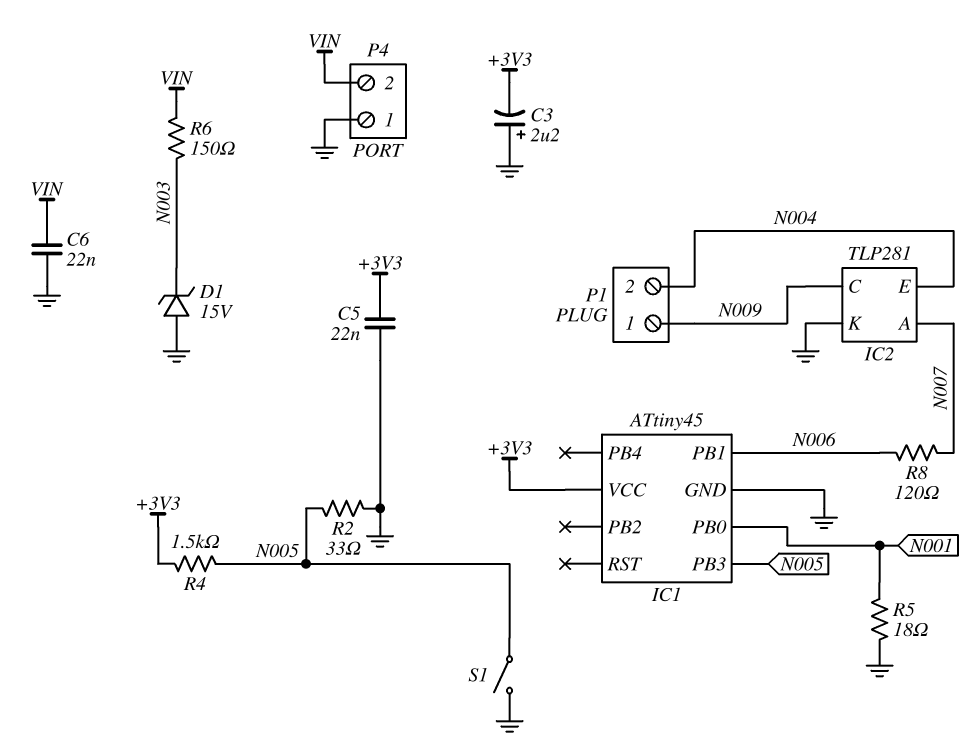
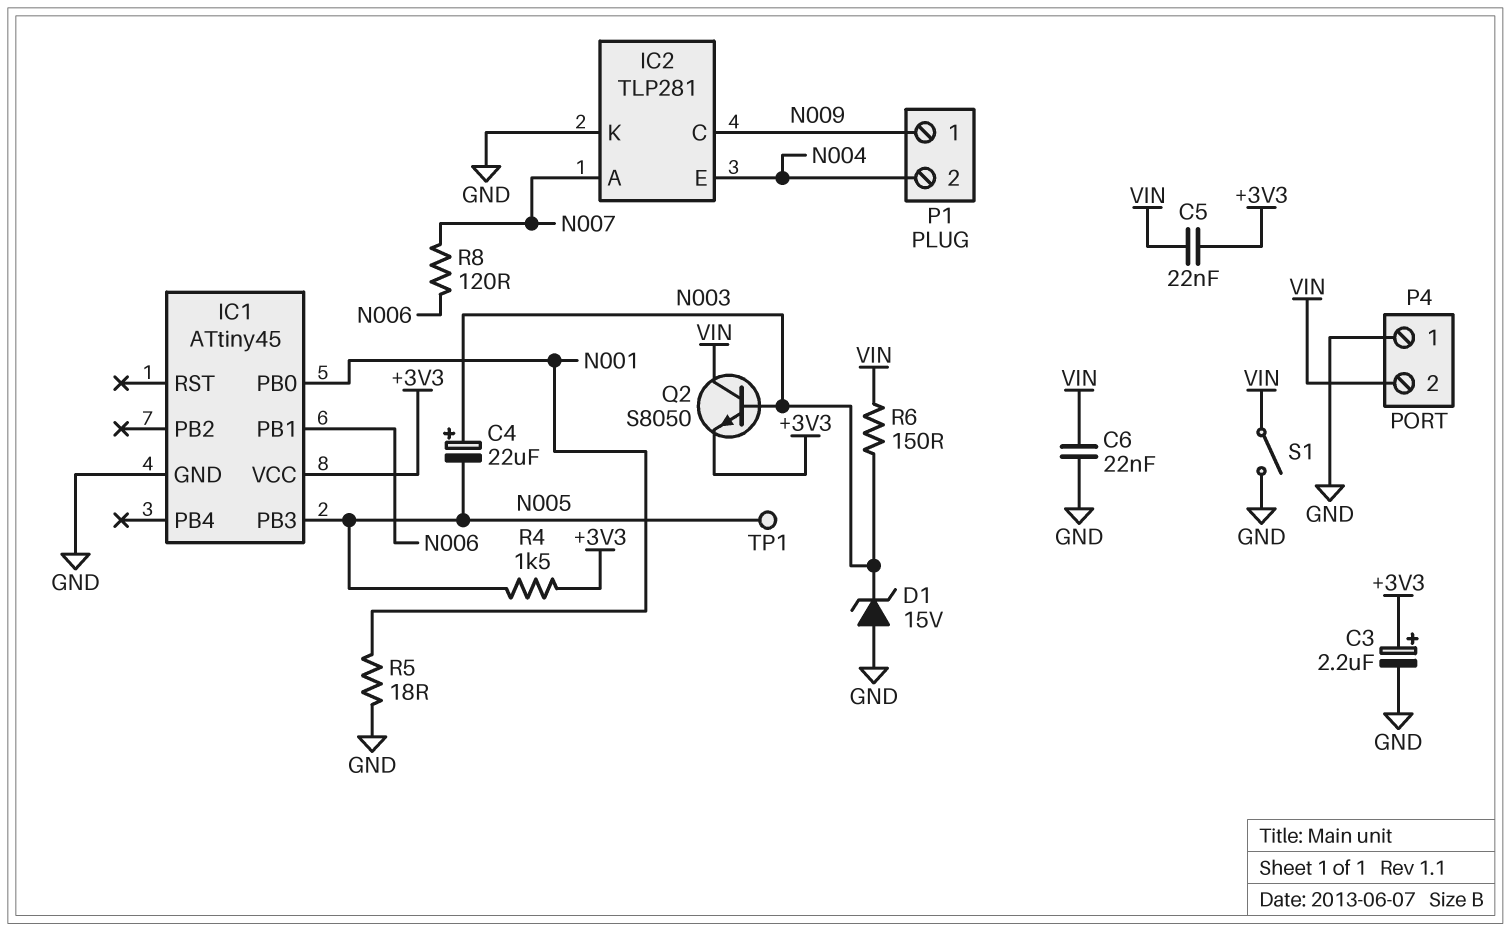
C3: 2.2uF (plus GND, minus +3V3) -> 2.2uF (plus +3V3, minus GND)
C4: none -> 22uF (plus N003, minus N005)
C5: 22nF (+3V3, GND) -> 22nF (+3V3, VIN)
Q2: none -> NPN S8050 (B N003, C VIN, E +3V3)
R2: 33 (GND, N005) -> none
S1: switch (GND, N005) -> switch (GND, VIN)
TP1: none -> test point (N005)

